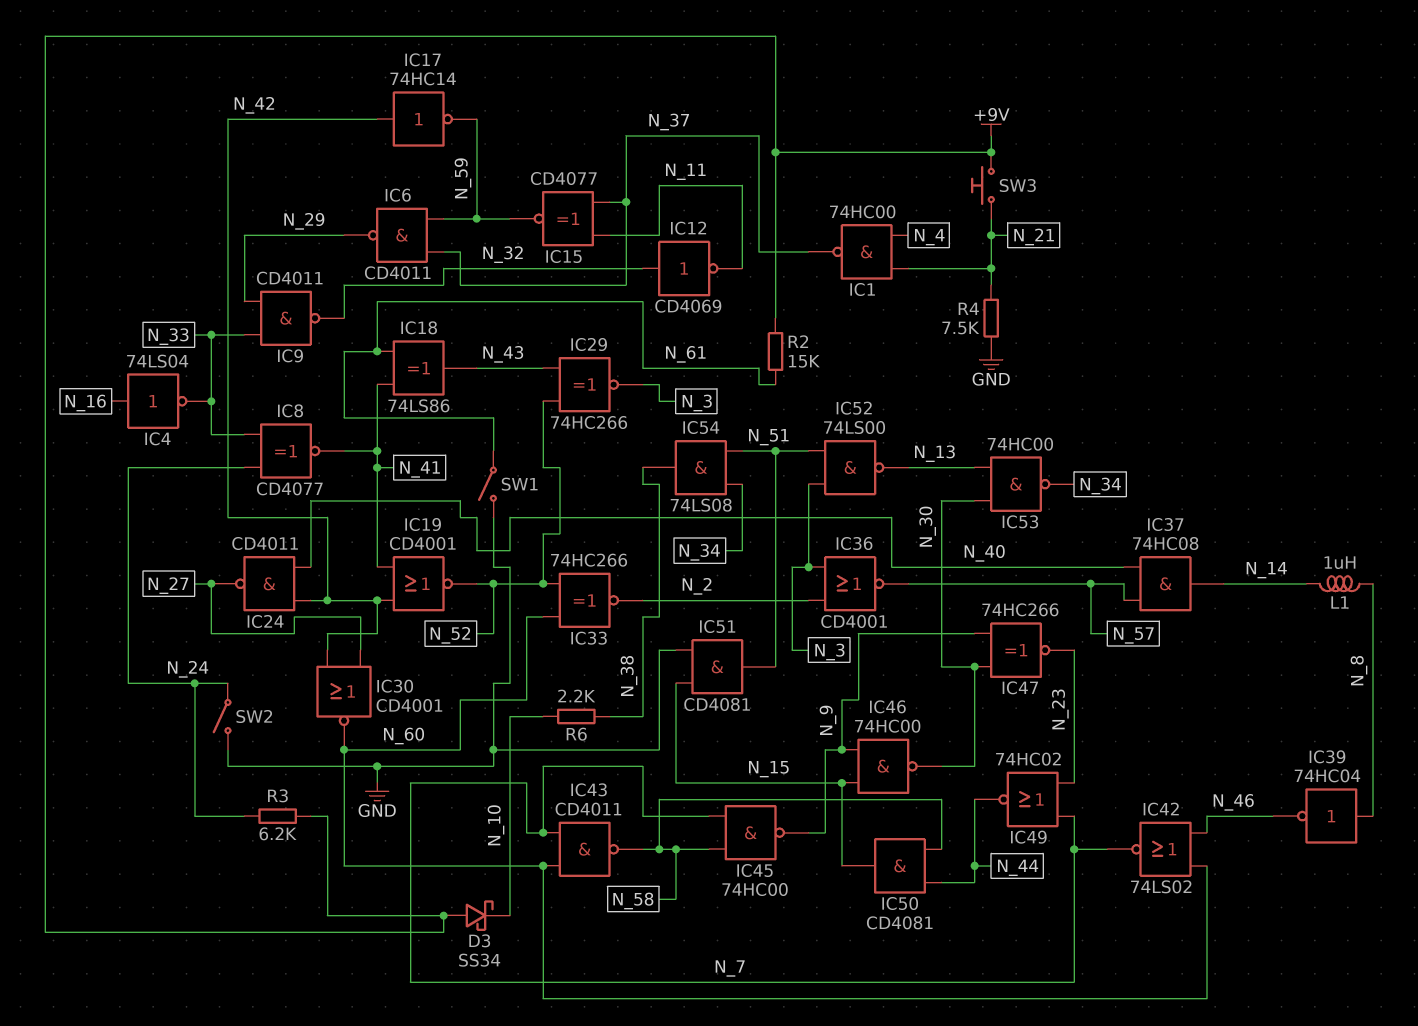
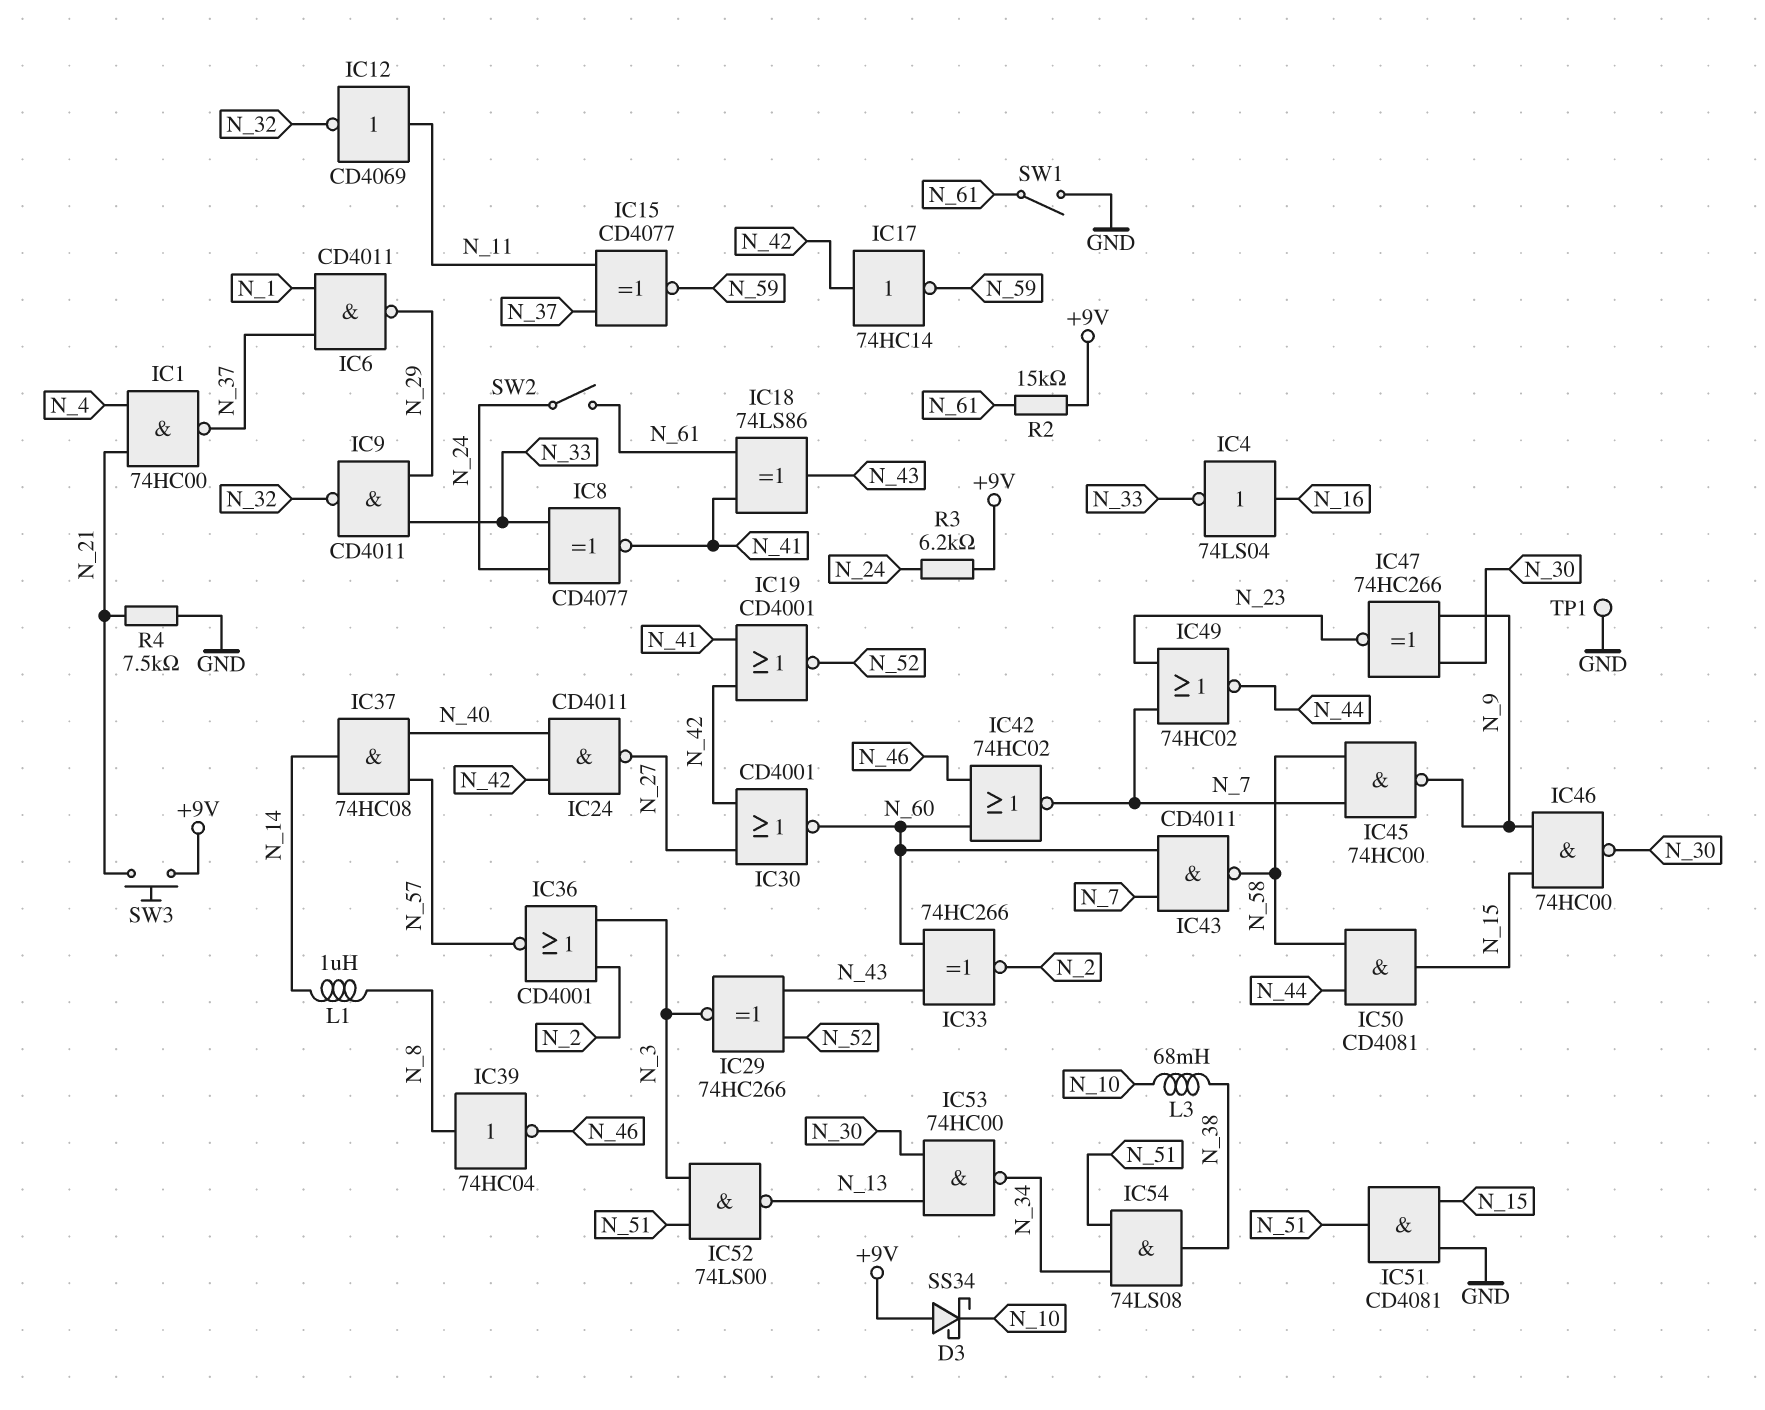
IC6: NAND CD4011 (in N_37, in N_59, out N_29) -> NAND CD4011 (in N_1, in N_37, out N_29)
IC12: NOT CD4069 (in N_32, out N_11) -> NOT CD4069 (in N_11, out N_32)
IC33: XNOR 74HC266 (in N_52, in N_60, out N_2) -> XNOR 74HC266 (in N_43, in N_60, out N_2)
IC42: NOR 74LS02 (in N_46, in N_60, out N_7) -> NOR 74HC02 (in N_46, in N_60, out N_7)
L3: none -> 68mH (N_10, N_38)
R6: 2.2k (N_10, N_38) -> none
SW2: switch (GND, N_24) -> switch (N_24, N_61)
TP1: none -> test point (GND)

